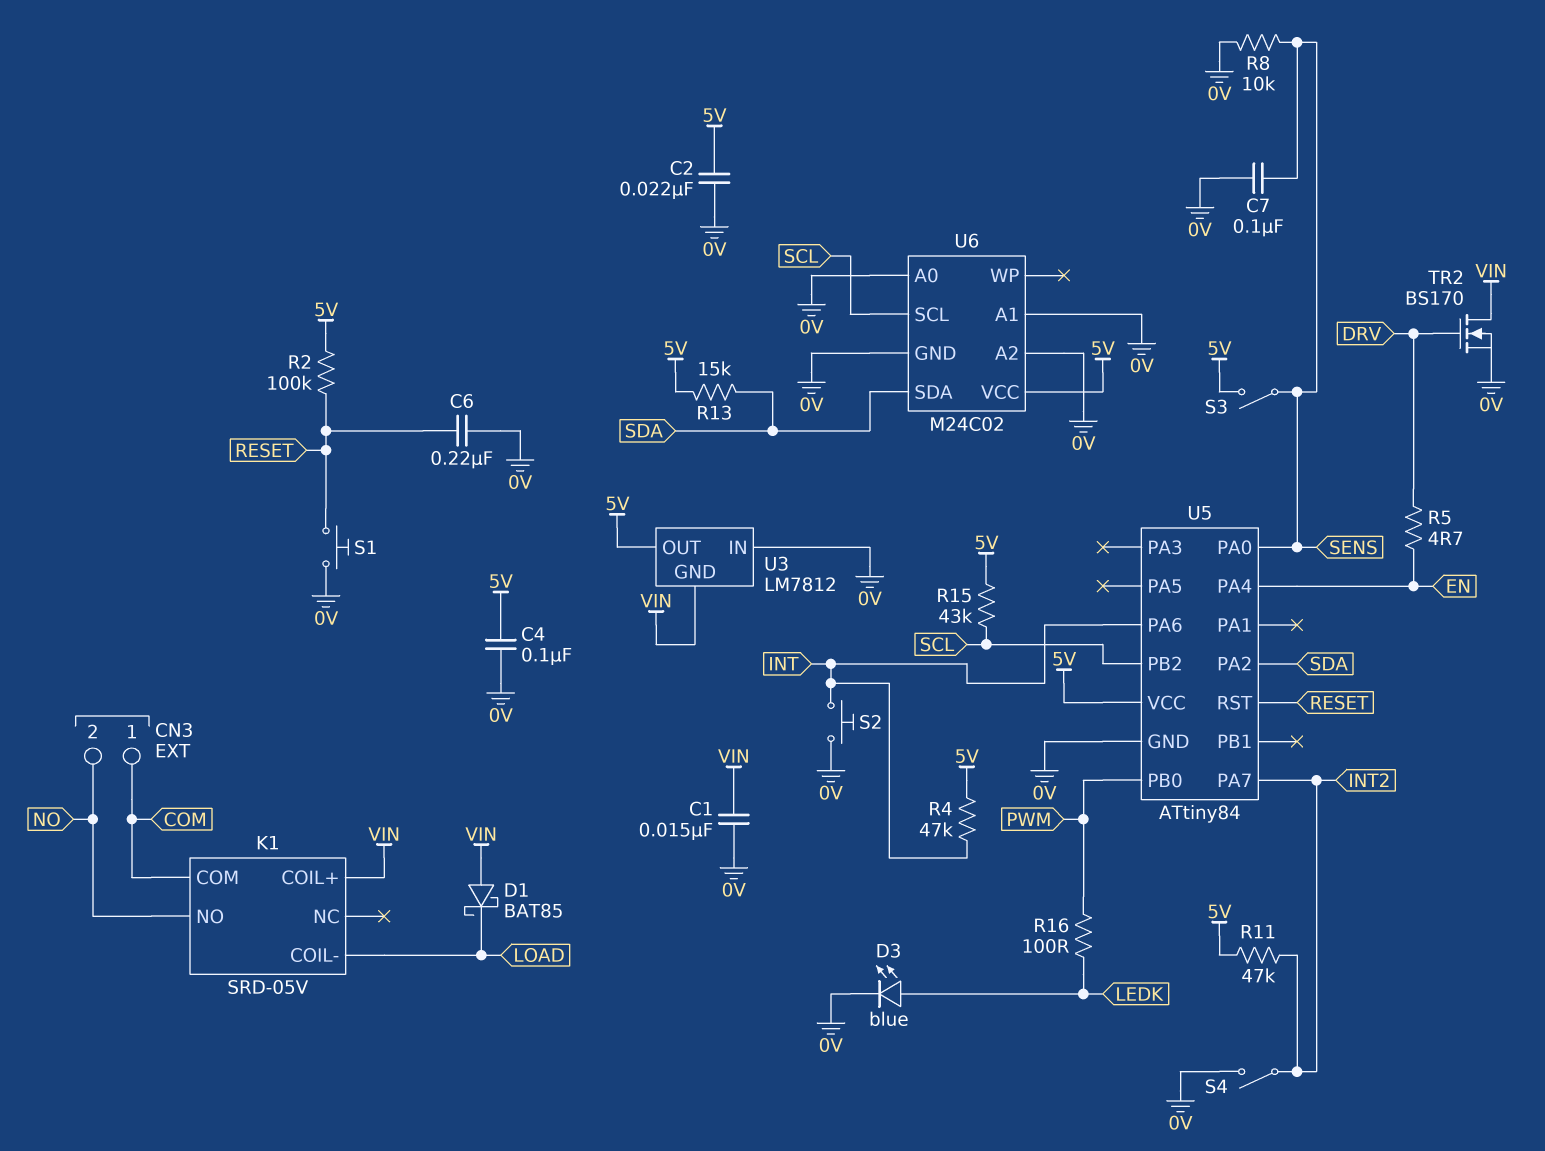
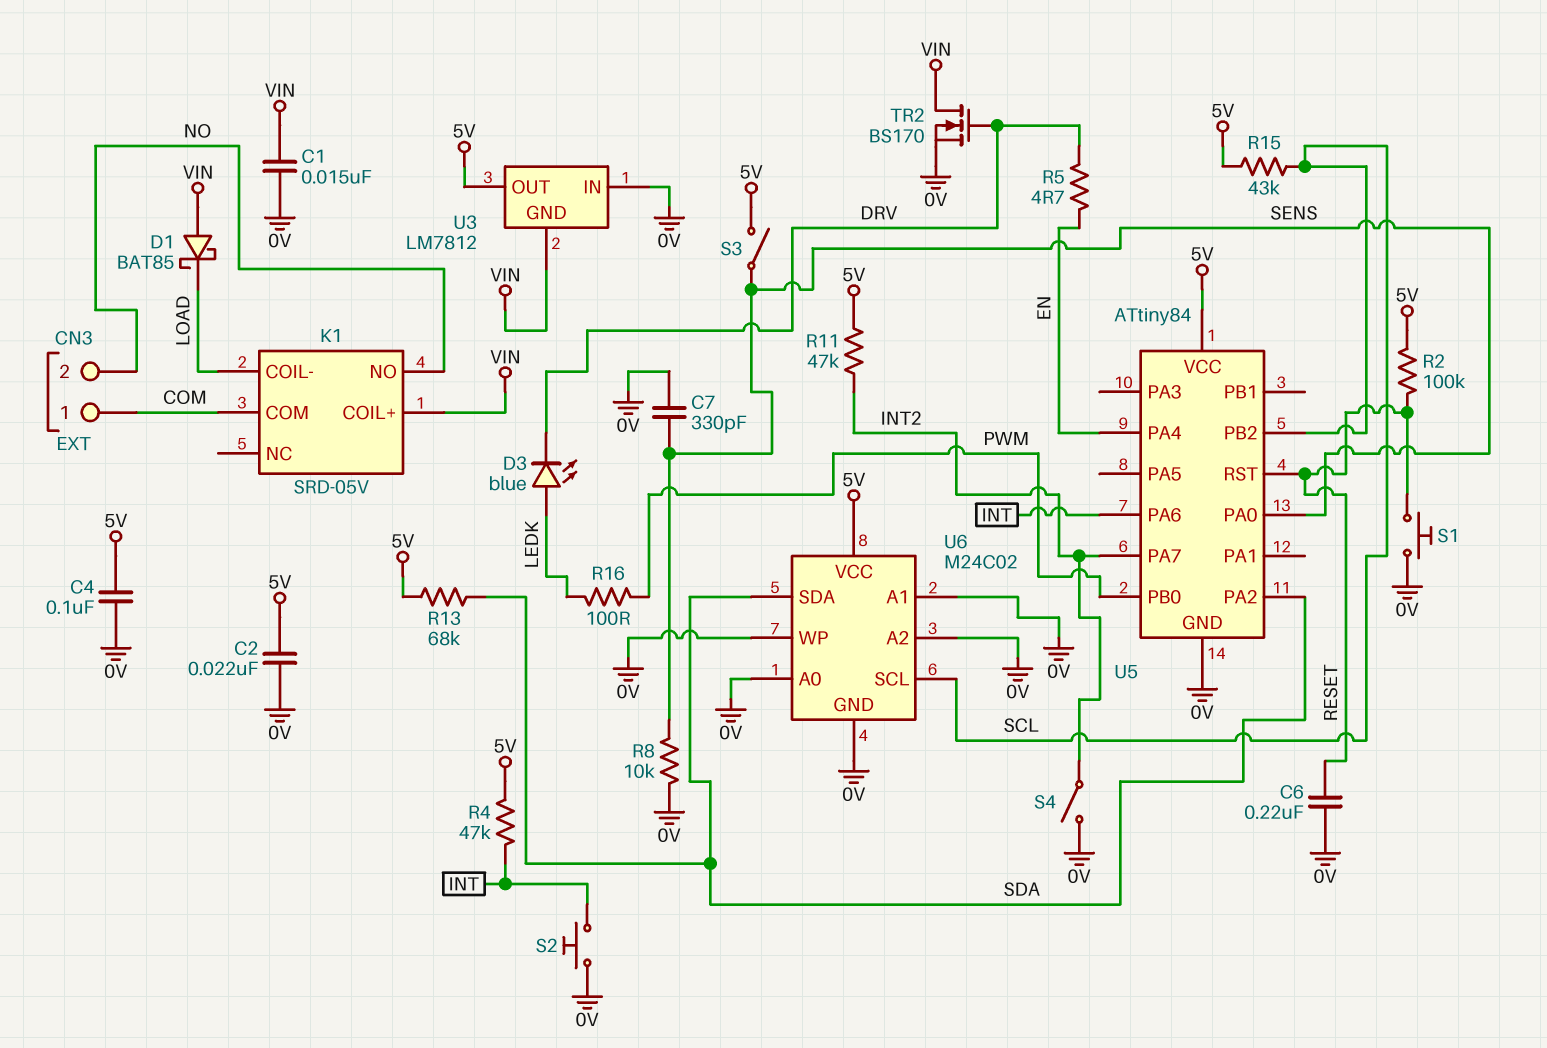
C7: 100nF (0V, SENS) -> 330pF (0V, SENS)
D3: LED blue (A LEDK, K 0V) -> LED blue (A LEDK, K DRV)
R13: 15k (5V, SDA) -> 68k (5V, SDA)
U6 pin WP: none -> 0V

